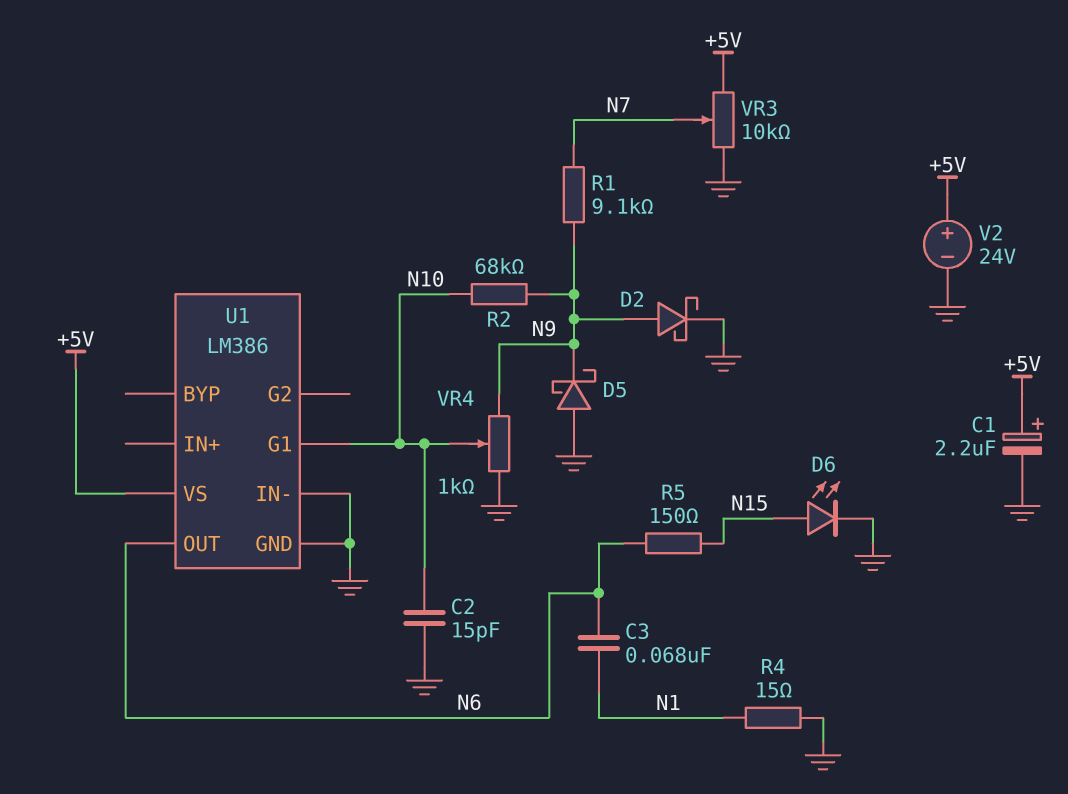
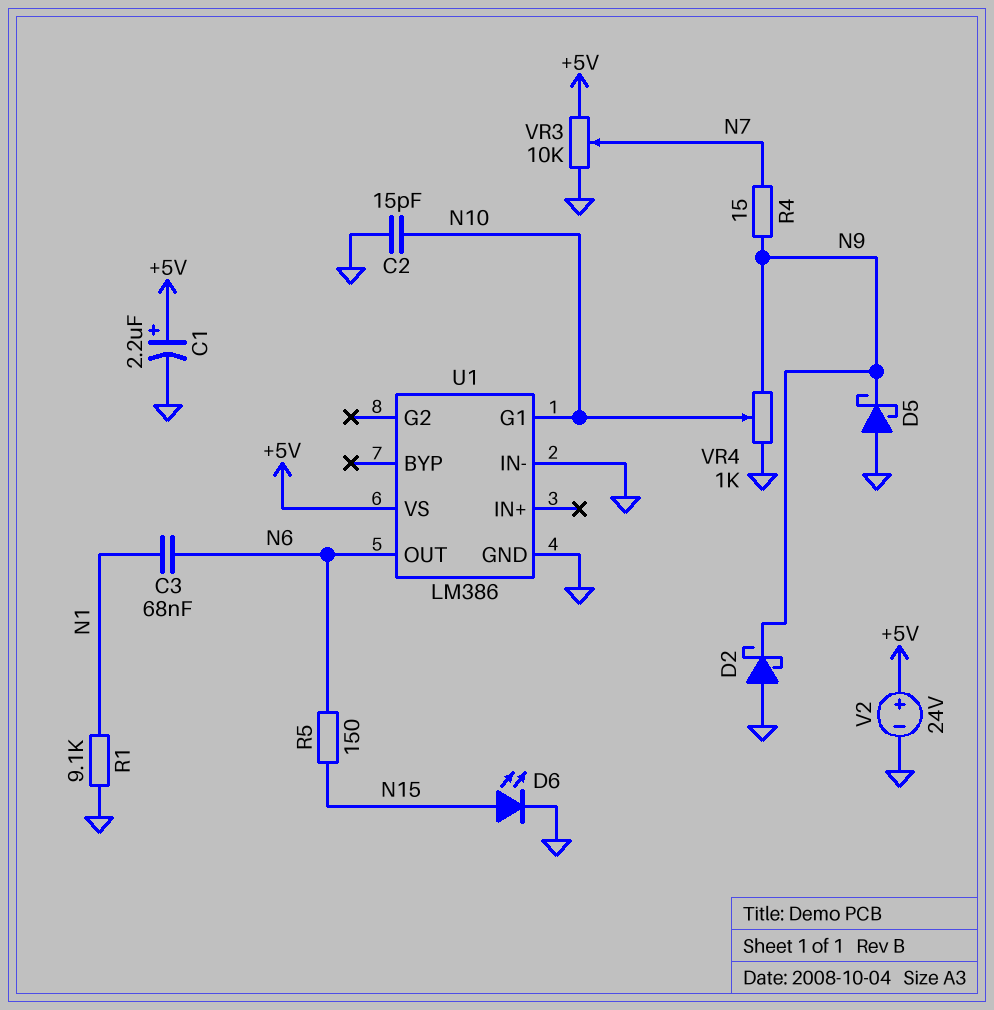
D2: schottky (A N9, K GND) -> schottky (A GND, K N9)
R1: 9.1k (N7, N9) -> 9.1k (GND, N1)
R2: 68k (N9, N10) -> none
R4: 15 (GND, N1) -> 15 (N7, N9)

